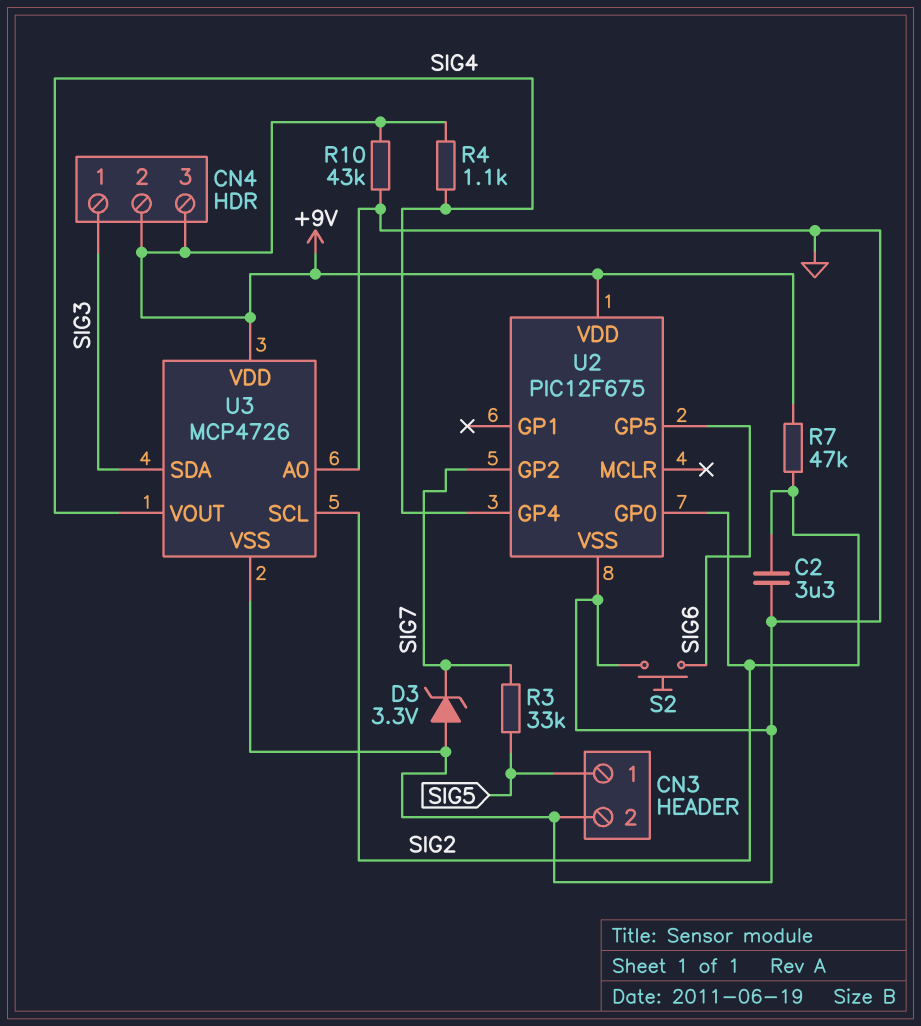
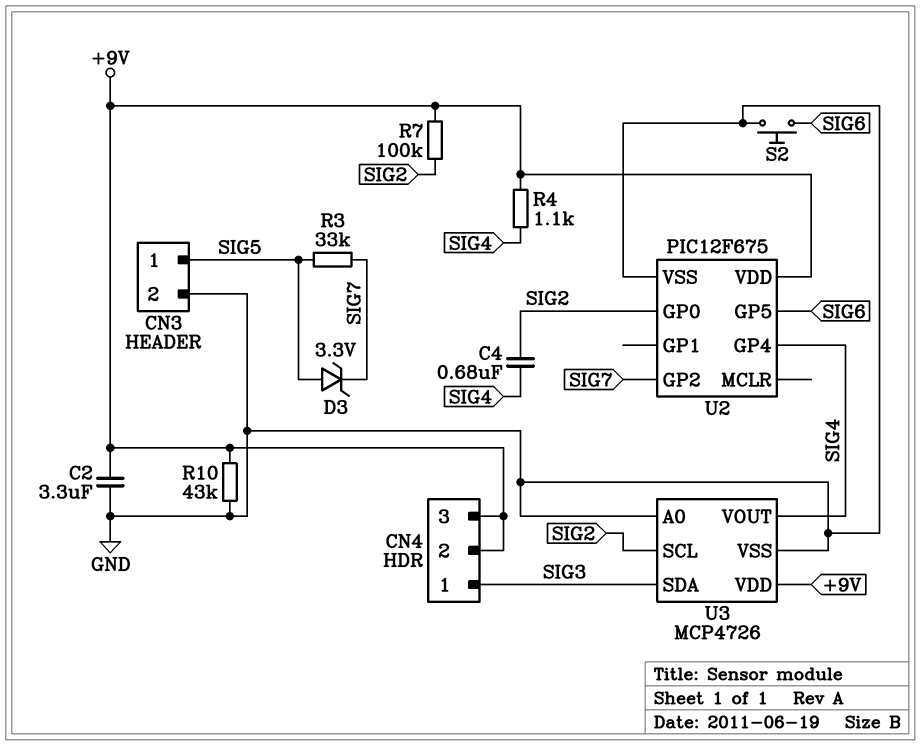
C2: 3.3uF (GND, SIG2) -> 3.3uF (+9V, GND)
C4: none -> 680nF (SIG2, SIG4)
D3: zener 3.3V (A GND, K SIG7) -> zener 3.3V (A SIG5, K SIG7)
R7: 47k (+9V, SIG2) -> 100k (+9V, SIG2)

